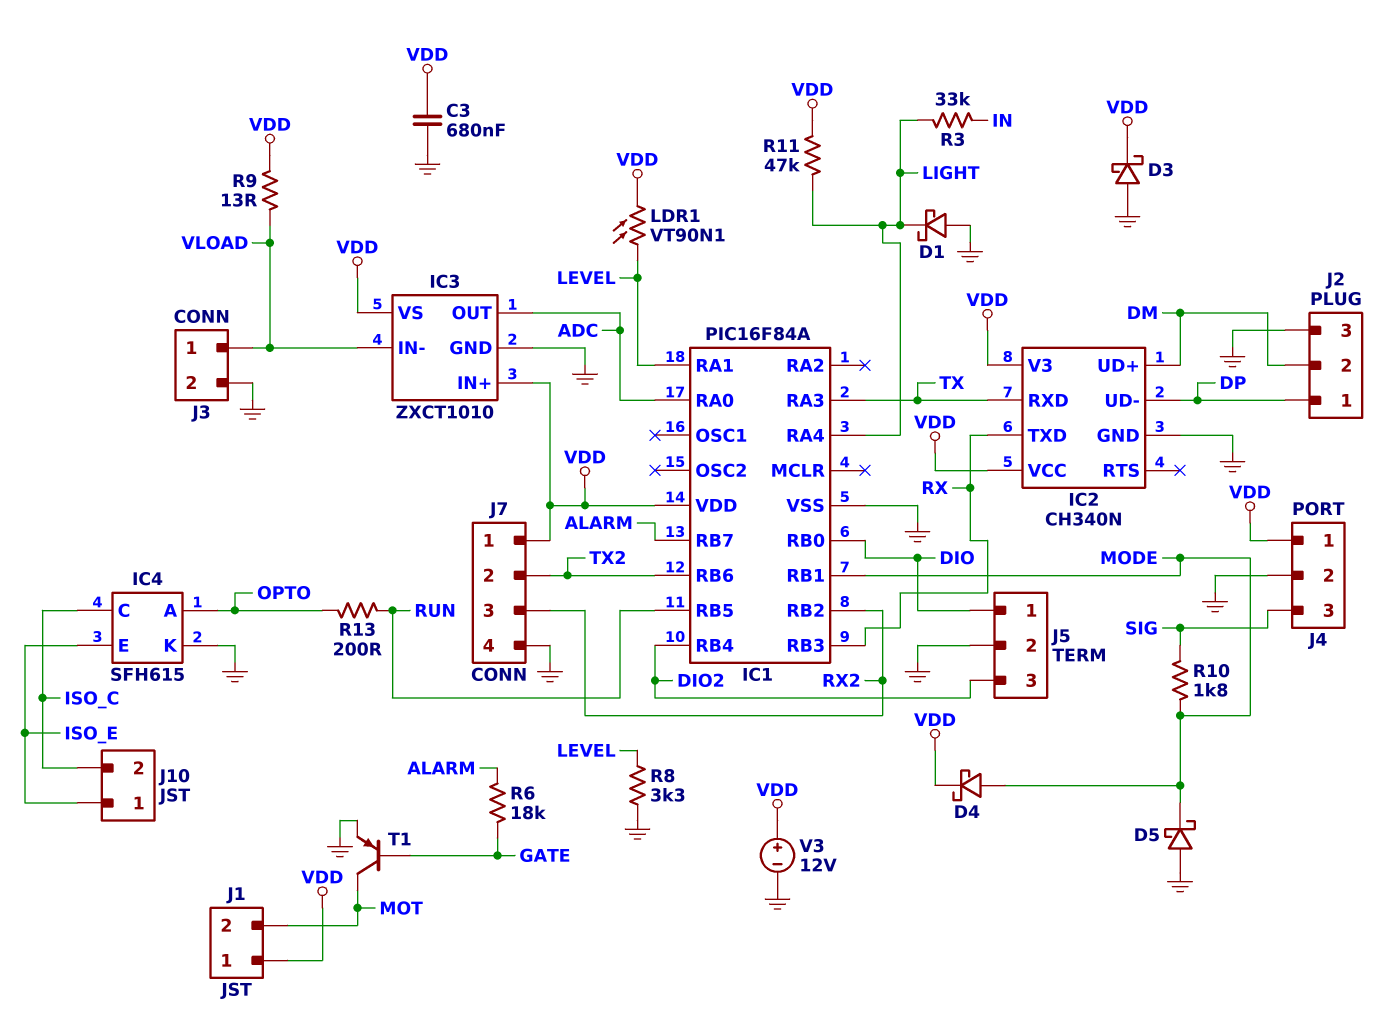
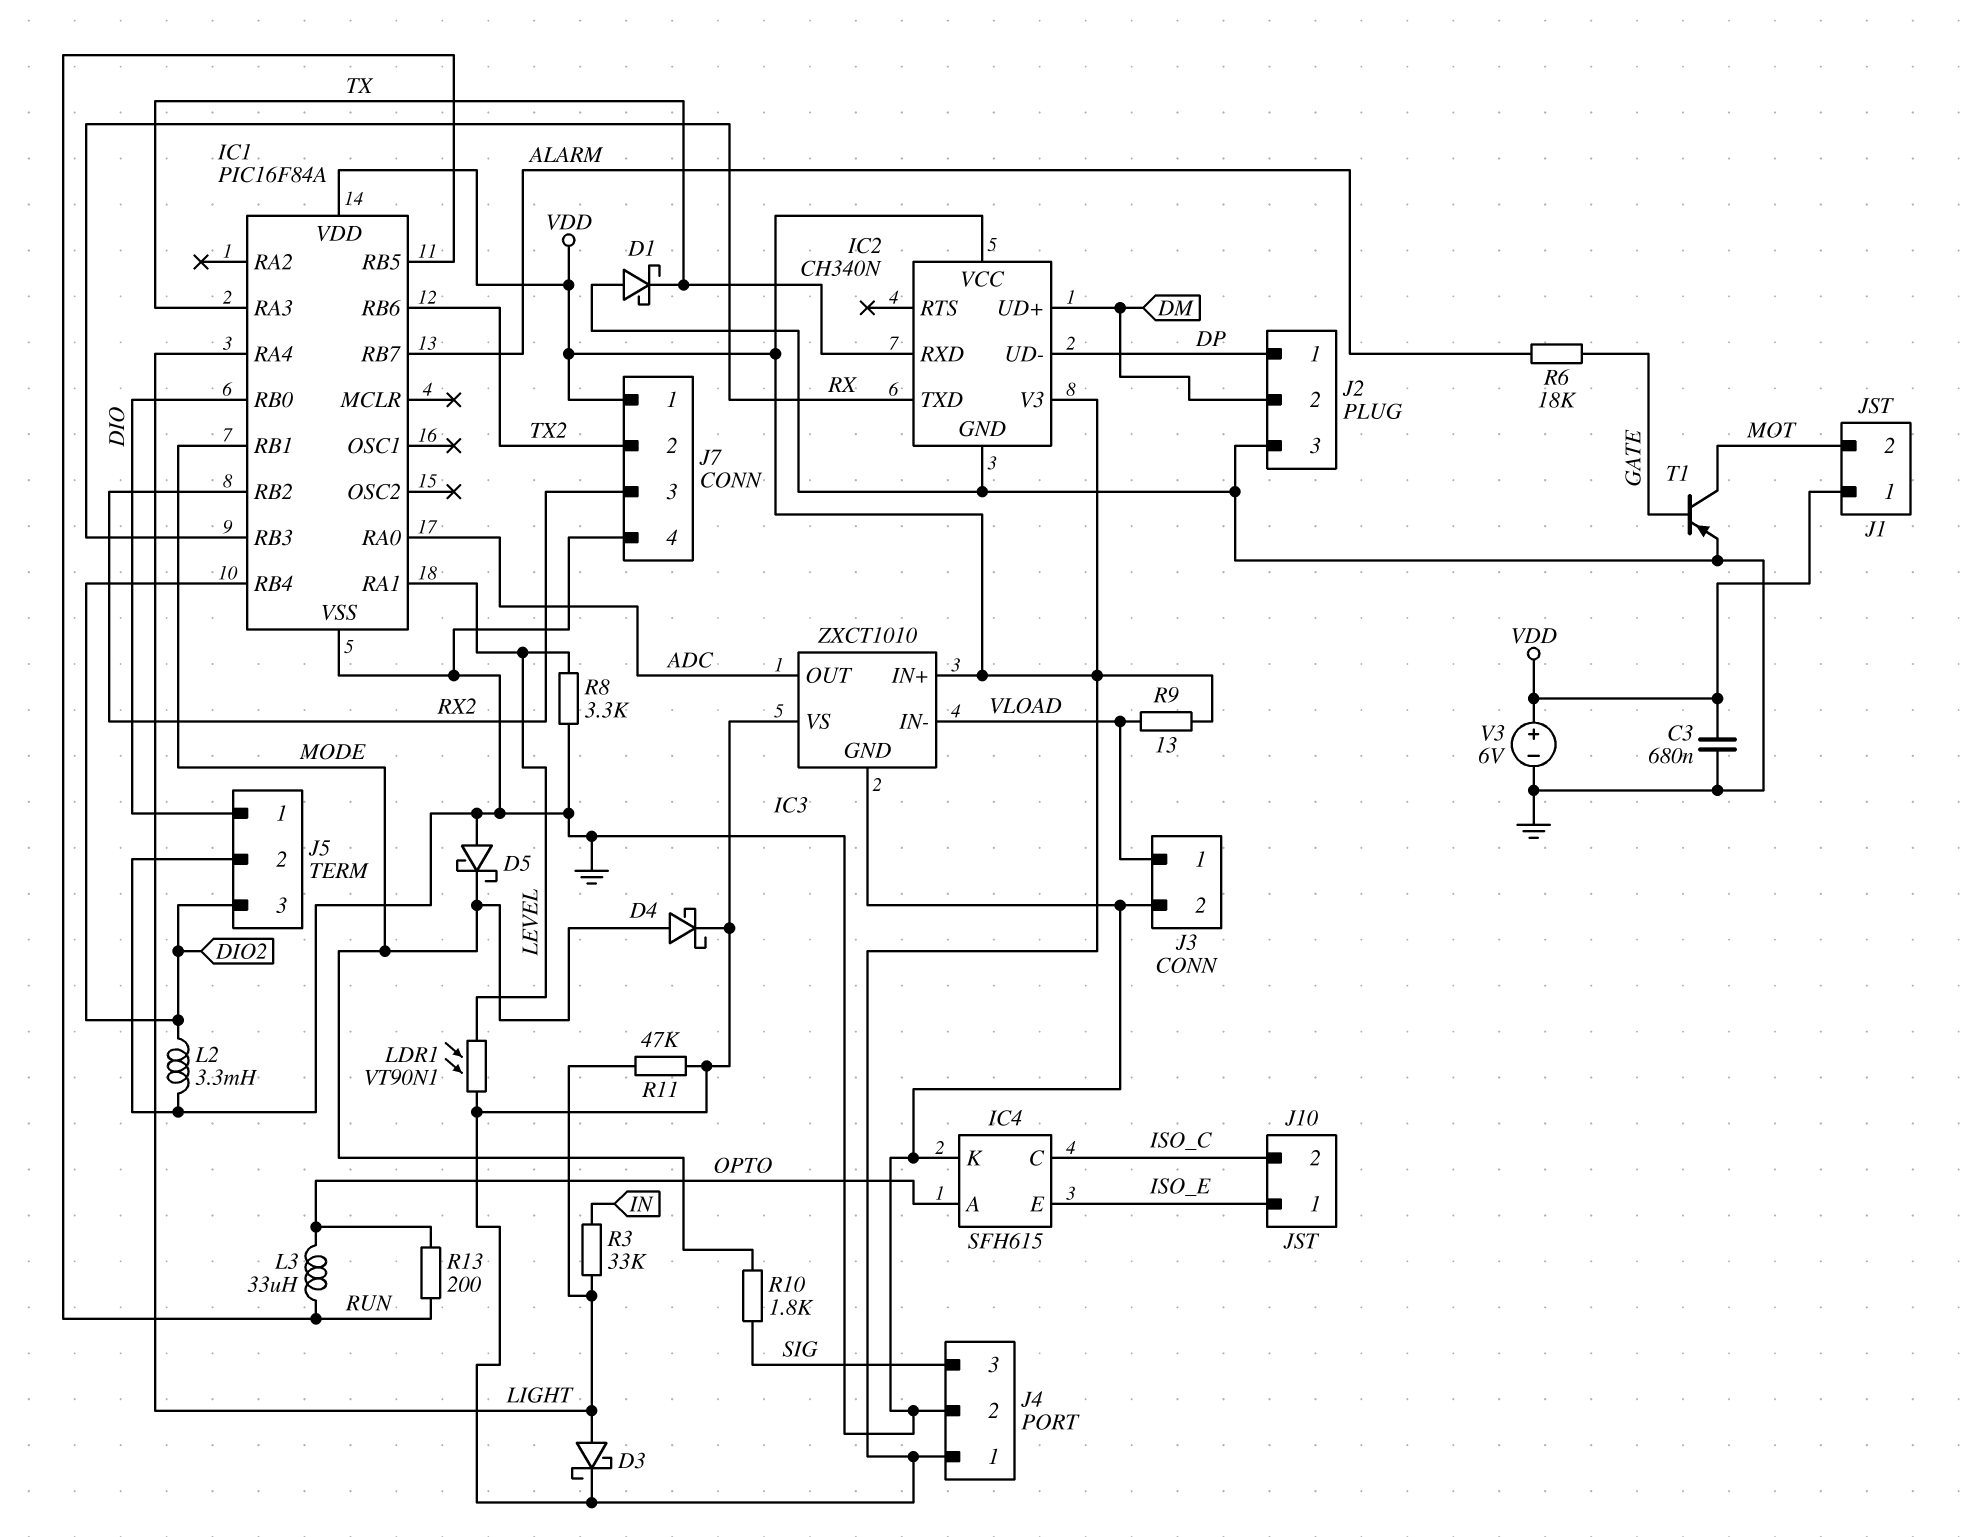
D1: schottky (A GND, K LIGHT) -> schottky (A GND, K TX)
D3: schottky (A GND, K VDD) -> schottky (A LIGHT, K VDD)
L2: none -> 3.3mH (DIO2, GND)
L3: none -> 33uH (OPTO, RUN)
V3: 12V (plus VDD, minus GND) -> 6V (plus VDD, minus GND)

